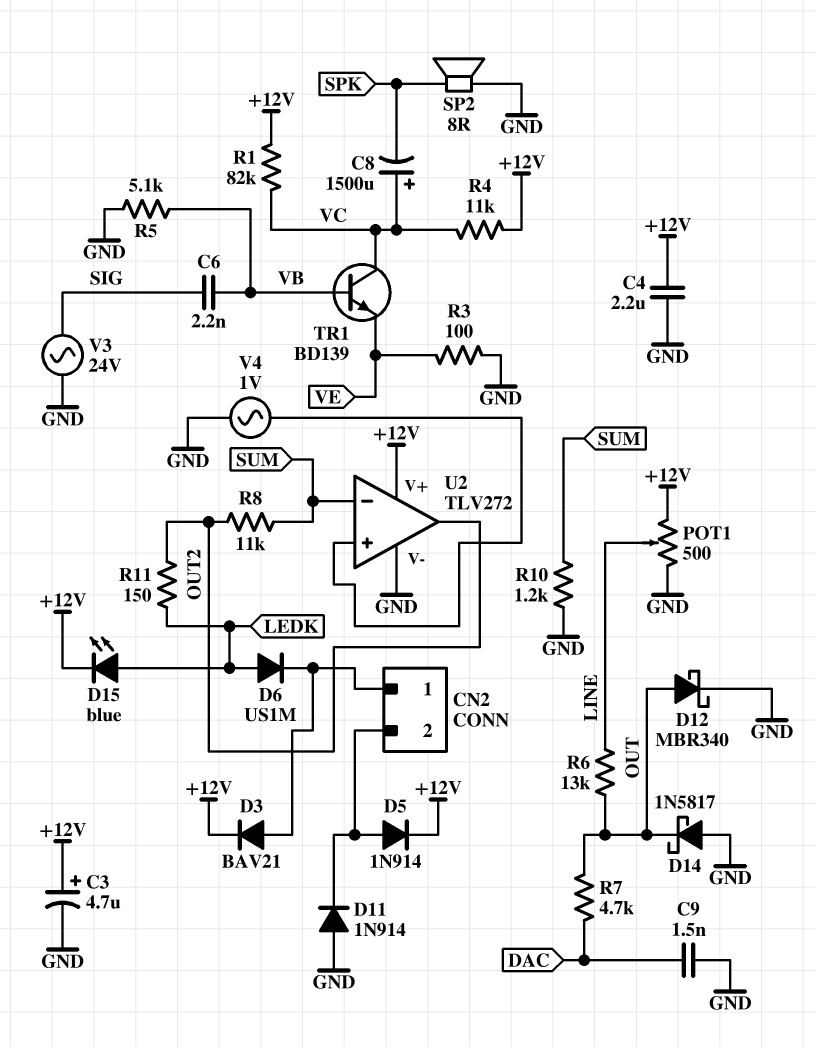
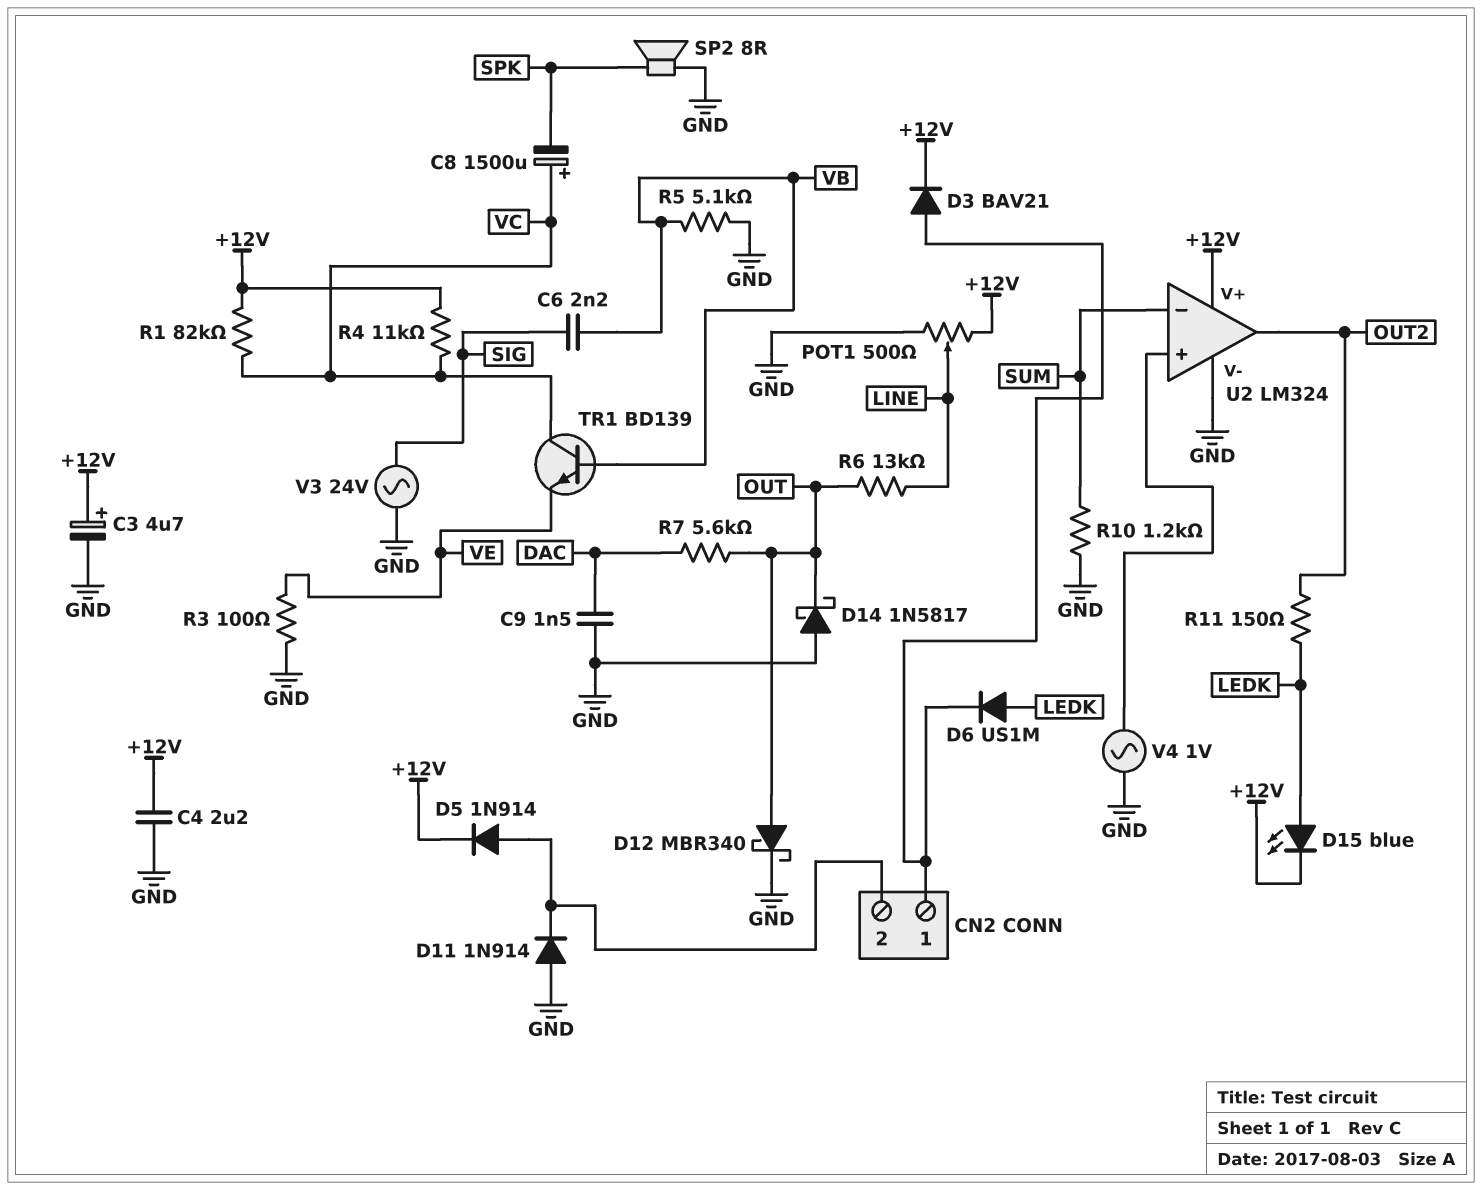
R7: 4.7k (DAC, OUT) -> 5.6k (DAC, OUT)
R8: 11k (OUT2, SUM) -> none
U2: TLV272 -> LM324

